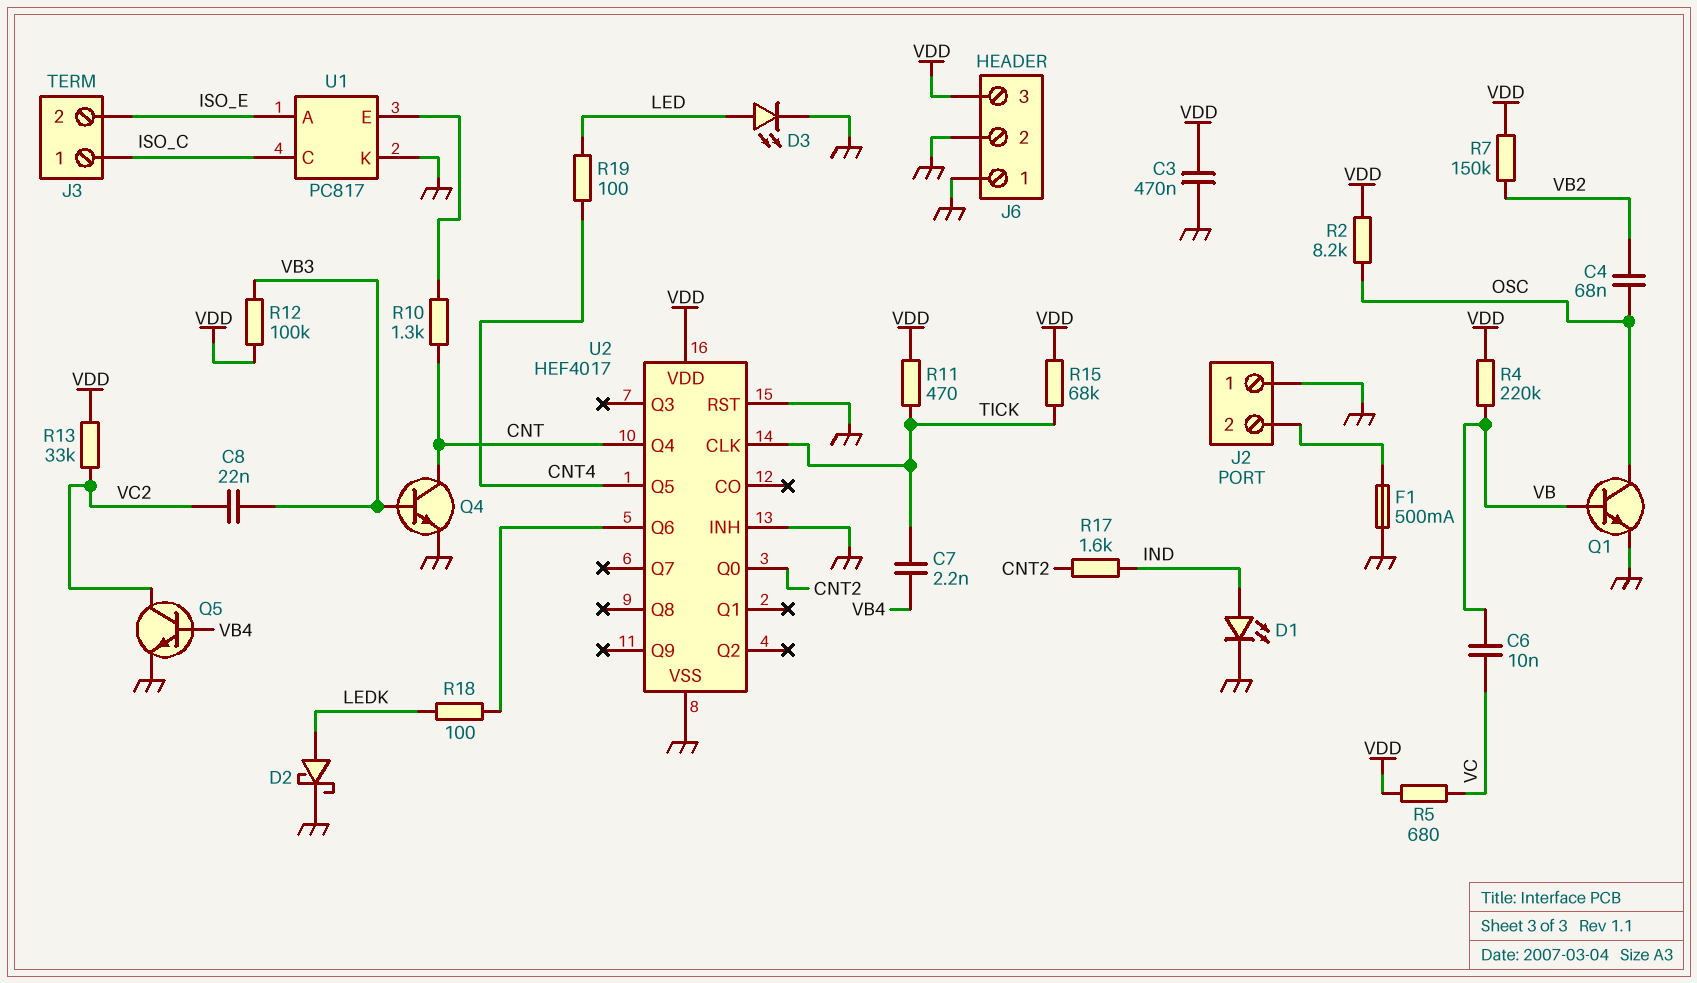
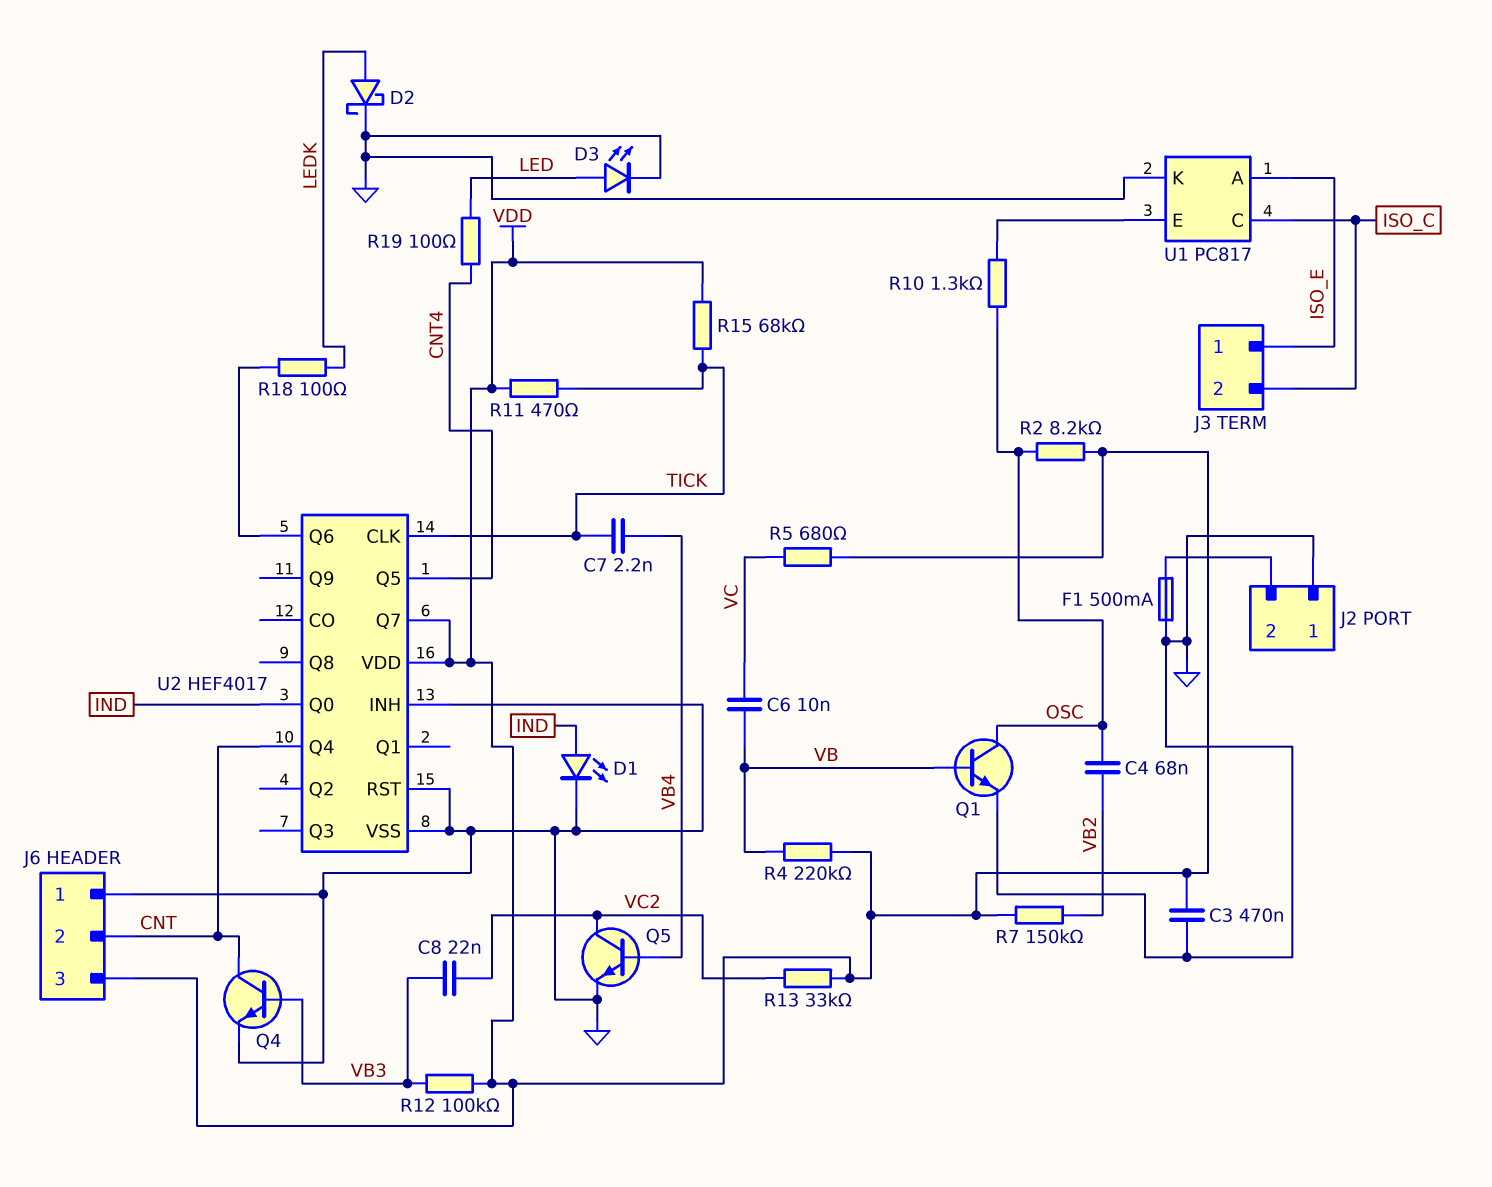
J3 pin 1: ISO_C -> ISO_E
J3 pin 2: ISO_E -> ISO_C
J6 pin 2: GND -> CNT
R10: 1.3k (CNT, U1/E) -> 1.3k (OSC, U1/E)
R17: 1.6k (CNT2, IND) -> none
U2 pin Q0: CNT2 -> IND
U2 pin Q7: none -> VDD

